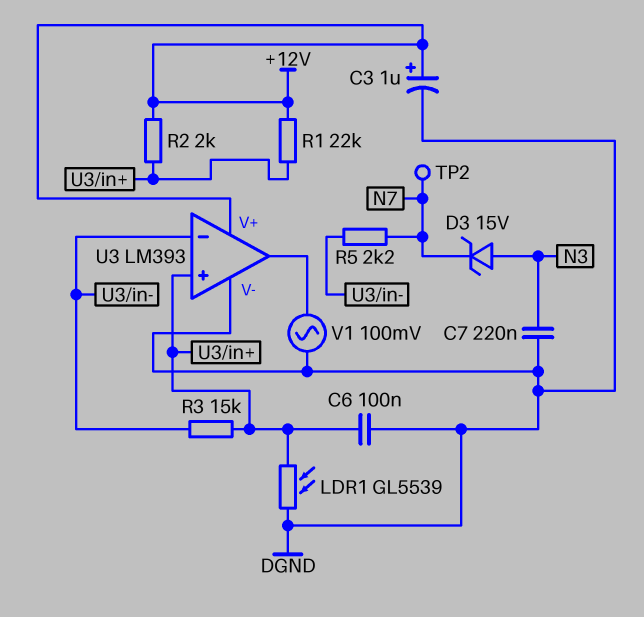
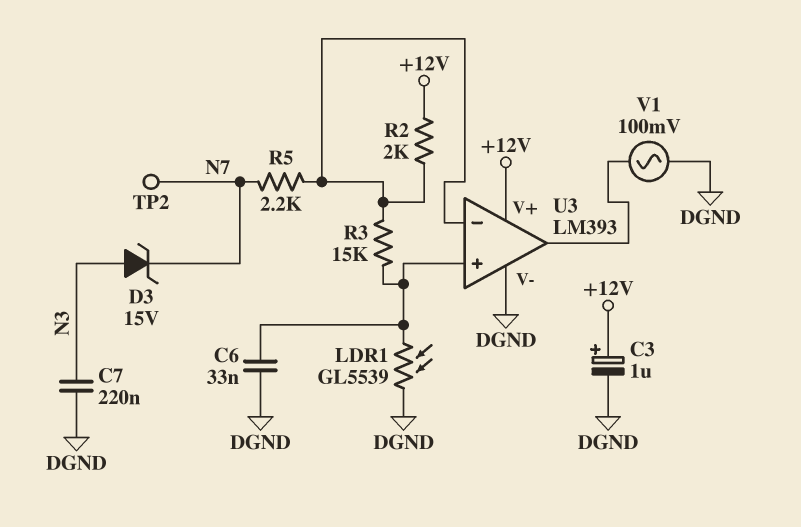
C6: 100nF (DGND, U3/in+) -> 33nF (DGND, U3/in+)
R1: 22k (+12V, U3/in+) -> none
R2: 2k (+12V, U3/in+) -> 2k (+12V, U3/in-)

